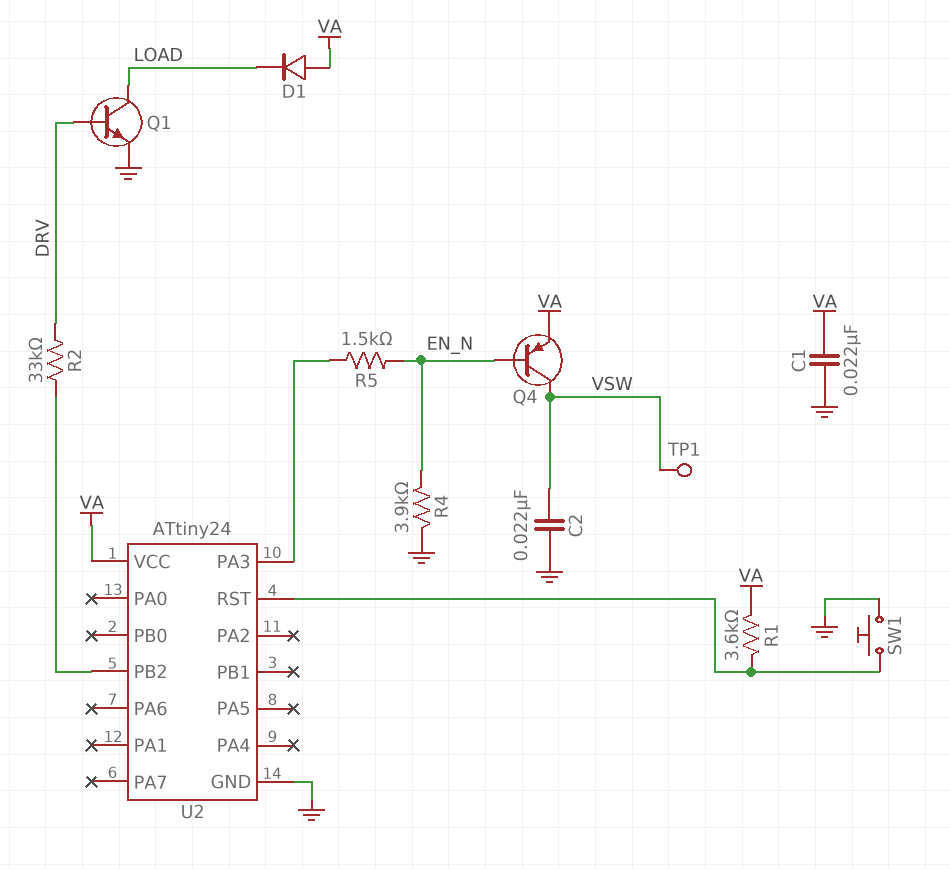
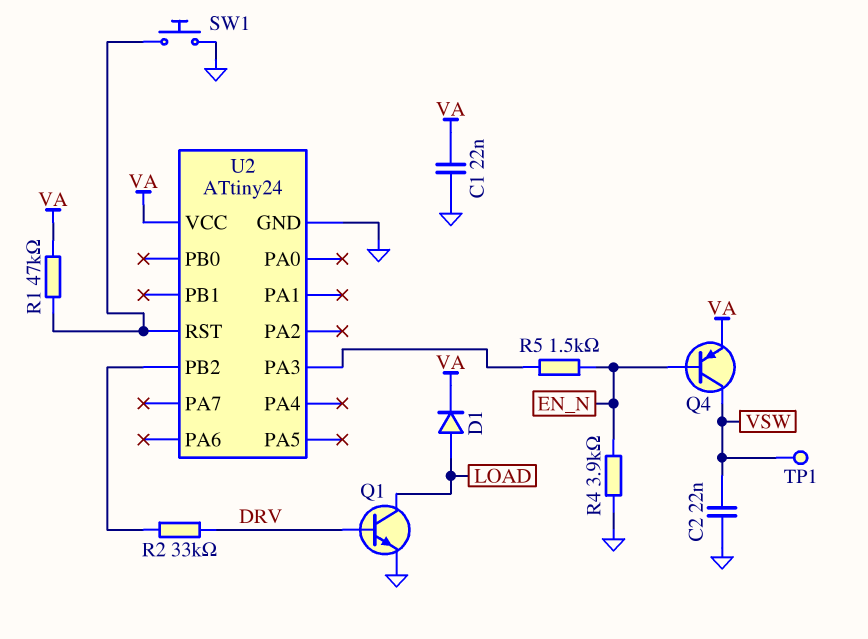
D1: diode (A VA, K LOAD) -> diode (A LOAD, K VA)
R1: 3.6k (U2/RST, VA) -> 47k (U2/RST, VA)

